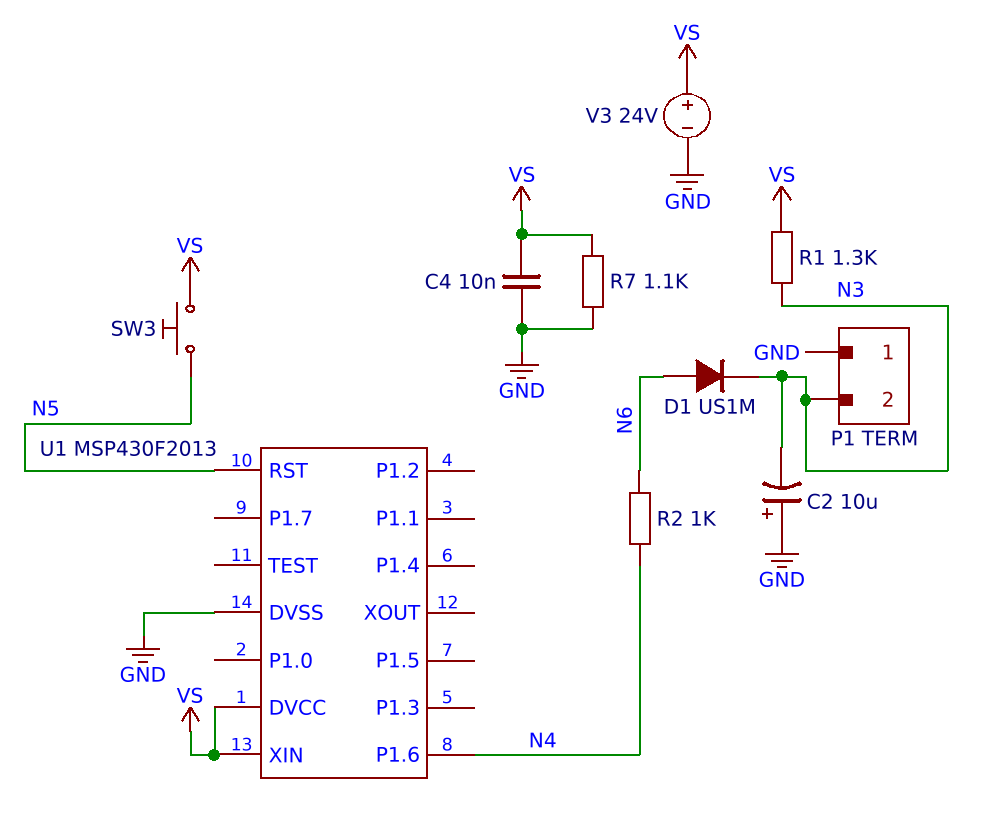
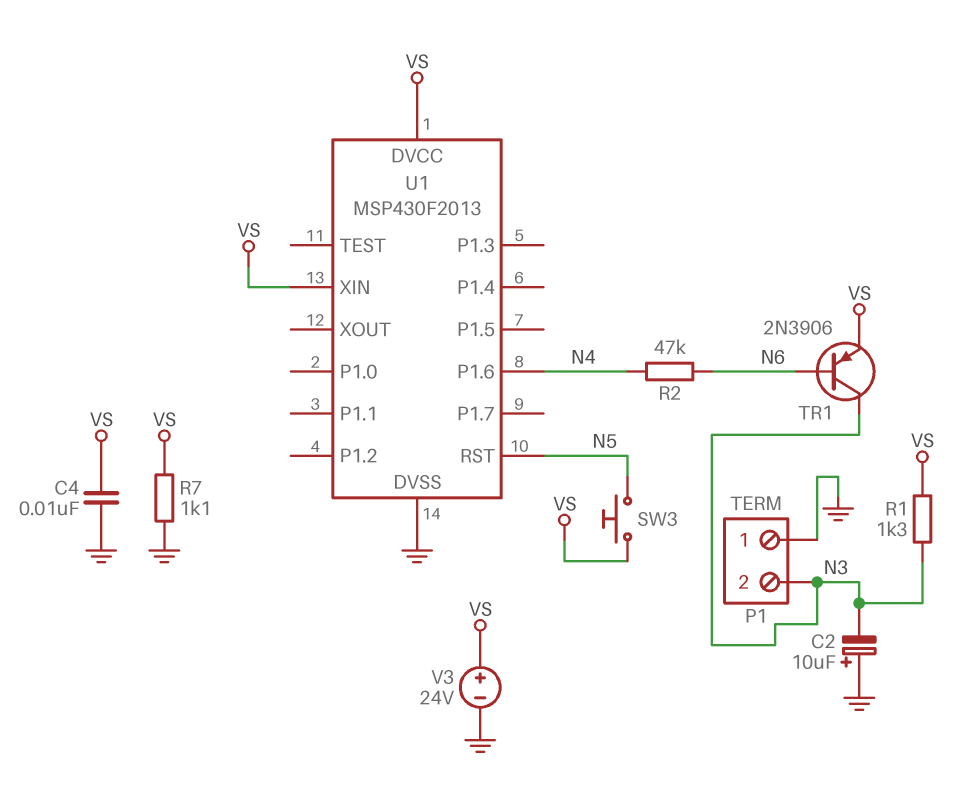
D1: diode US1M (A N6, K N3) -> none
R2: 1k (N4, N6) -> 47k (N4, N6)
TR1: none -> PNP 2N3906 (B N6, C N3, E VS)

